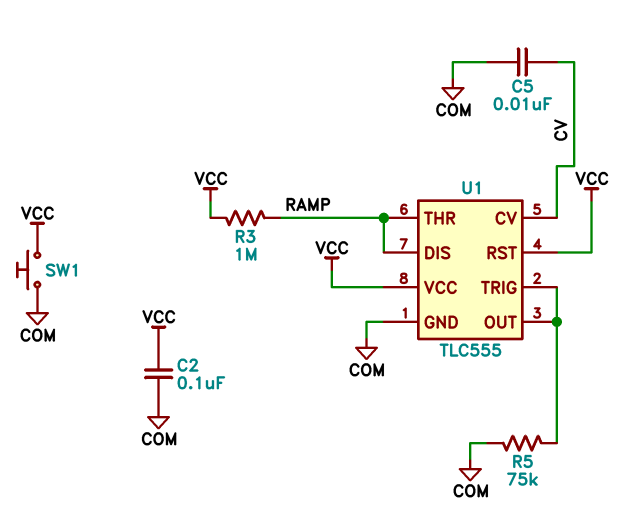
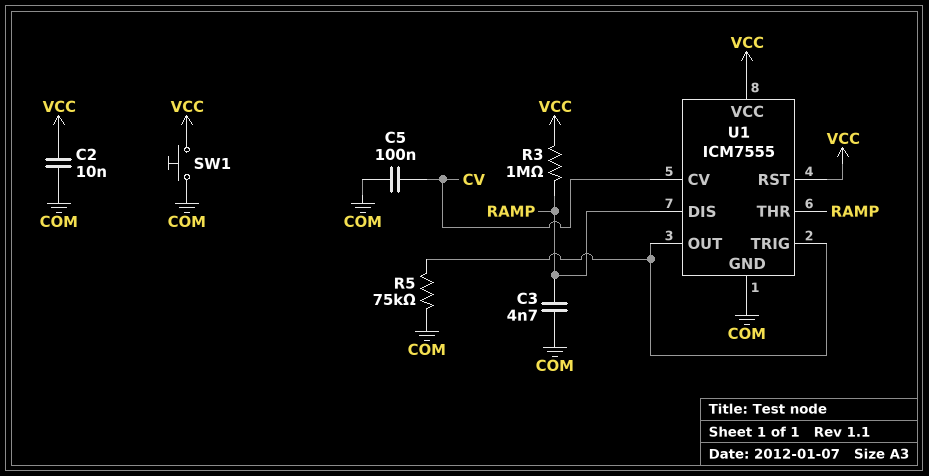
C2: 100nF (COM, VCC) -> 10nF (COM, VCC)
C3: none -> 4.7nF (COM, RAMP)
C5: 10nF (COM, CV) -> 100nF (COM, CV)
U1: TLC555 -> ICM7555

